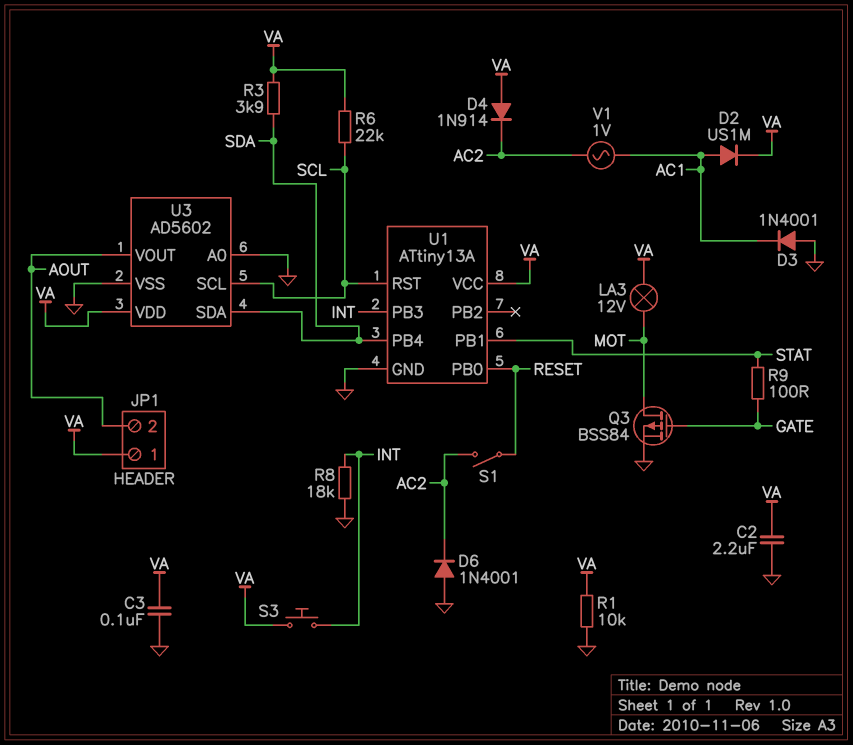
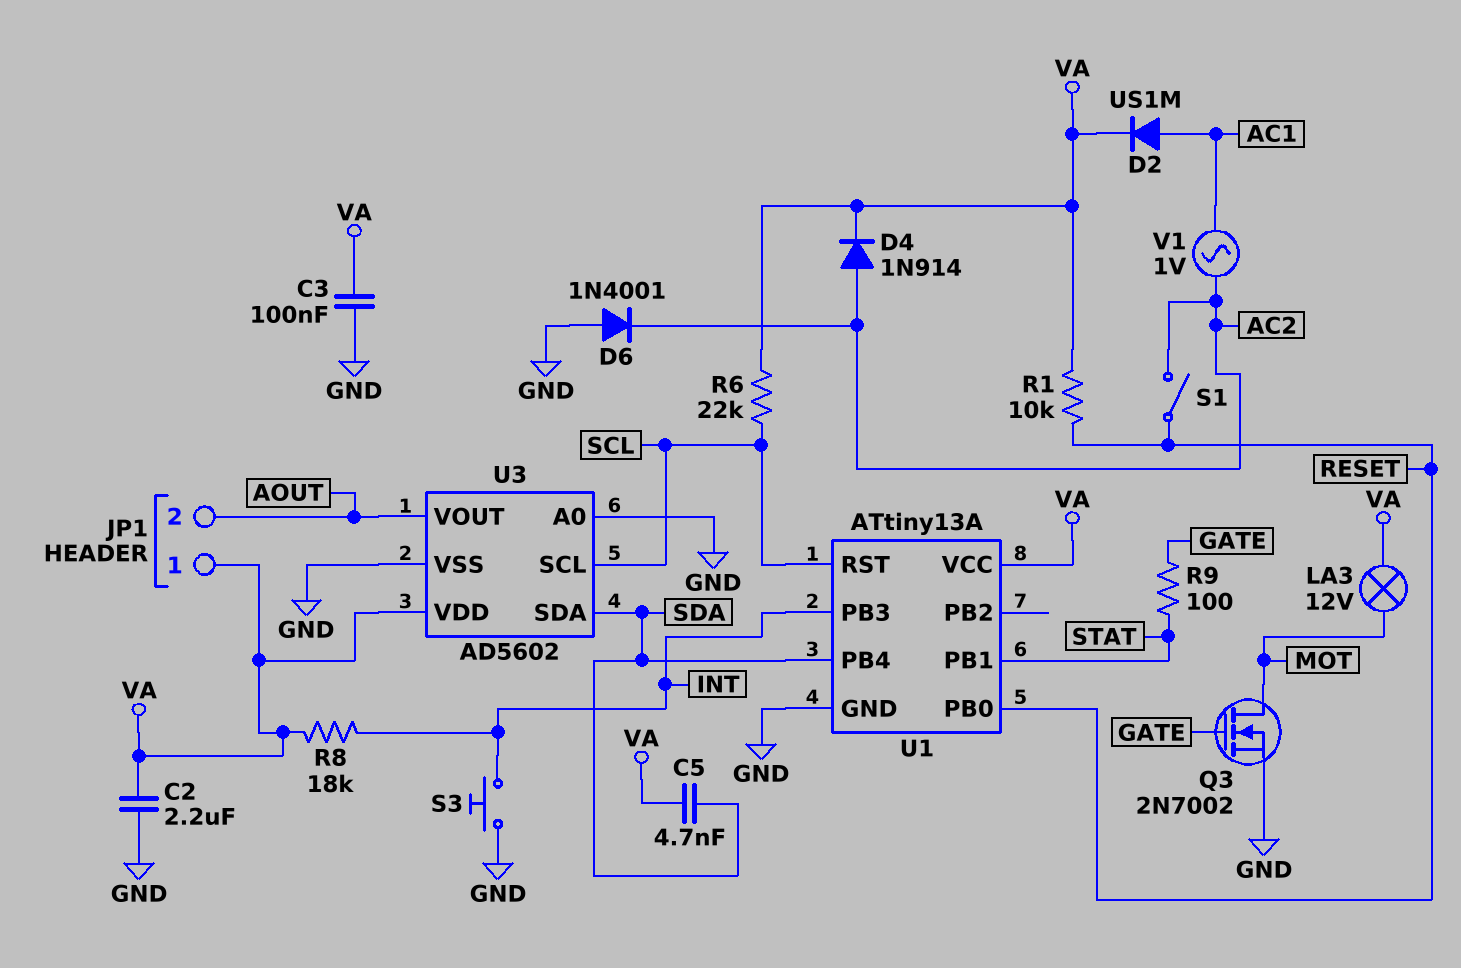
C5: none -> 4.7nF (SDA, VA)
D3: diode 1N4001 (A GND, K AC1) -> none
D4: diode 1N914 (A VA, K AC2) -> diode 1N914 (A AC2, K VA)
Q3: PMOS BSS84 (G GATE, D MOT, S GND) -> NMOS 2N7002 (G GATE, D MOT, S GND)
R1: 10k (GND, VA) -> 10k (RESET, VA)
R3: 3.9k (SDA, VA) -> none
R8: 18k (GND, INT) -> 18k (INT, VA)
S3: button (INT, VA) -> button (GND, INT)

